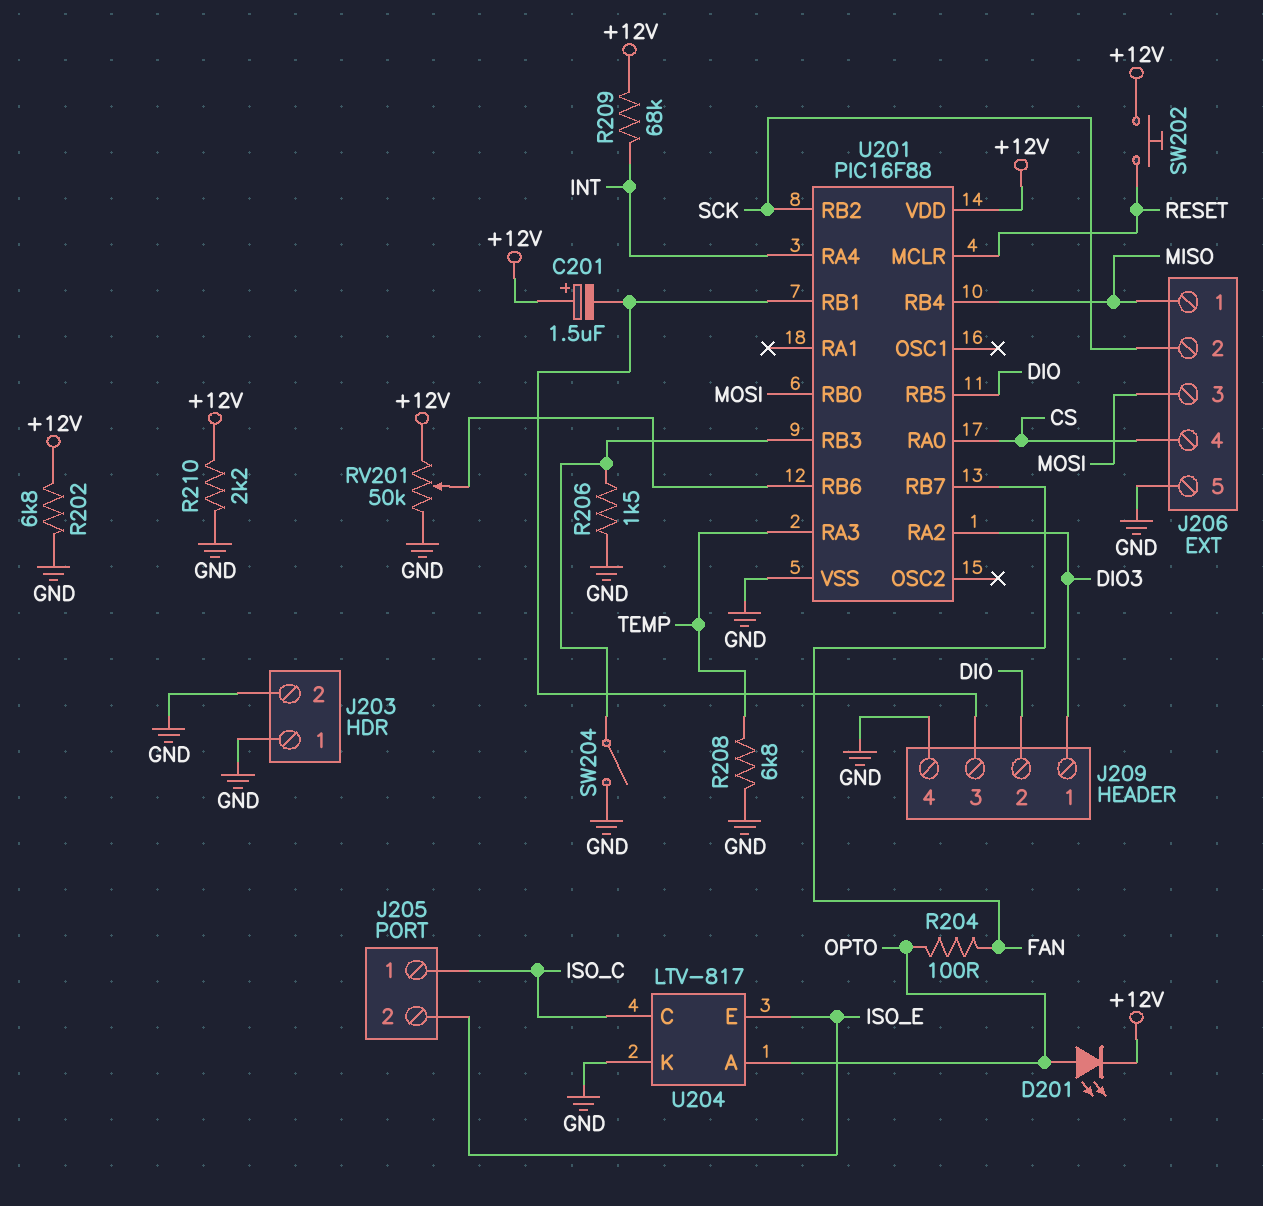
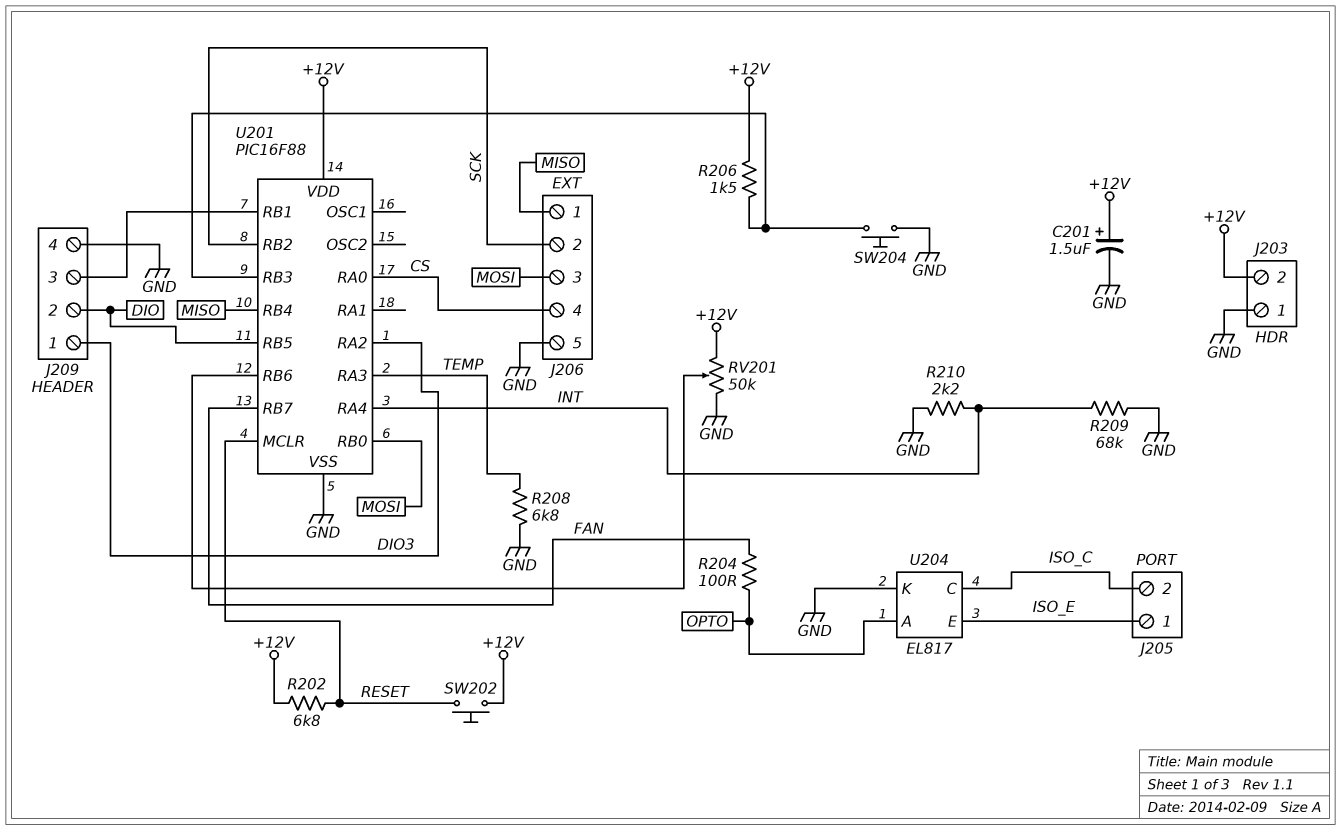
C201: 1.5uF (plus +12V, minus J209/3) -> 1.5uF (plus +12V, minus GND)
D201: LED (A OPTO, K +12V) -> none
J203 pin 2: GND -> +12V
J205 pin 1: ISO_C -> ISO_E
J205 pin 2: ISO_E -> ISO_C
R202: 6.8k (+12V, GND) -> 6.8k (+12V, RESET)
R206: 1.5k (GND, U201/RB3) -> 1.5k (+12V, U201/RB3)
R209: 68k (+12V, INT) -> 68k (GND, INT)
R210: 2.2k (+12V, GND) -> 2.2k (GND, INT)
SW204: switch (GND, U201/RB3) -> button (GND, U201/RB3)
U204: LTV-817 -> EL817

